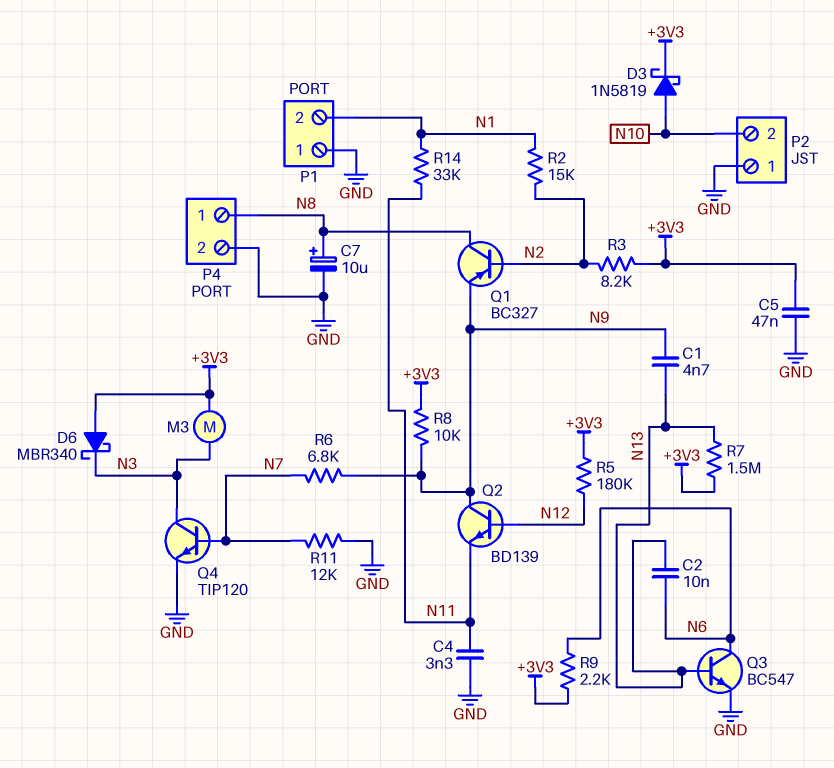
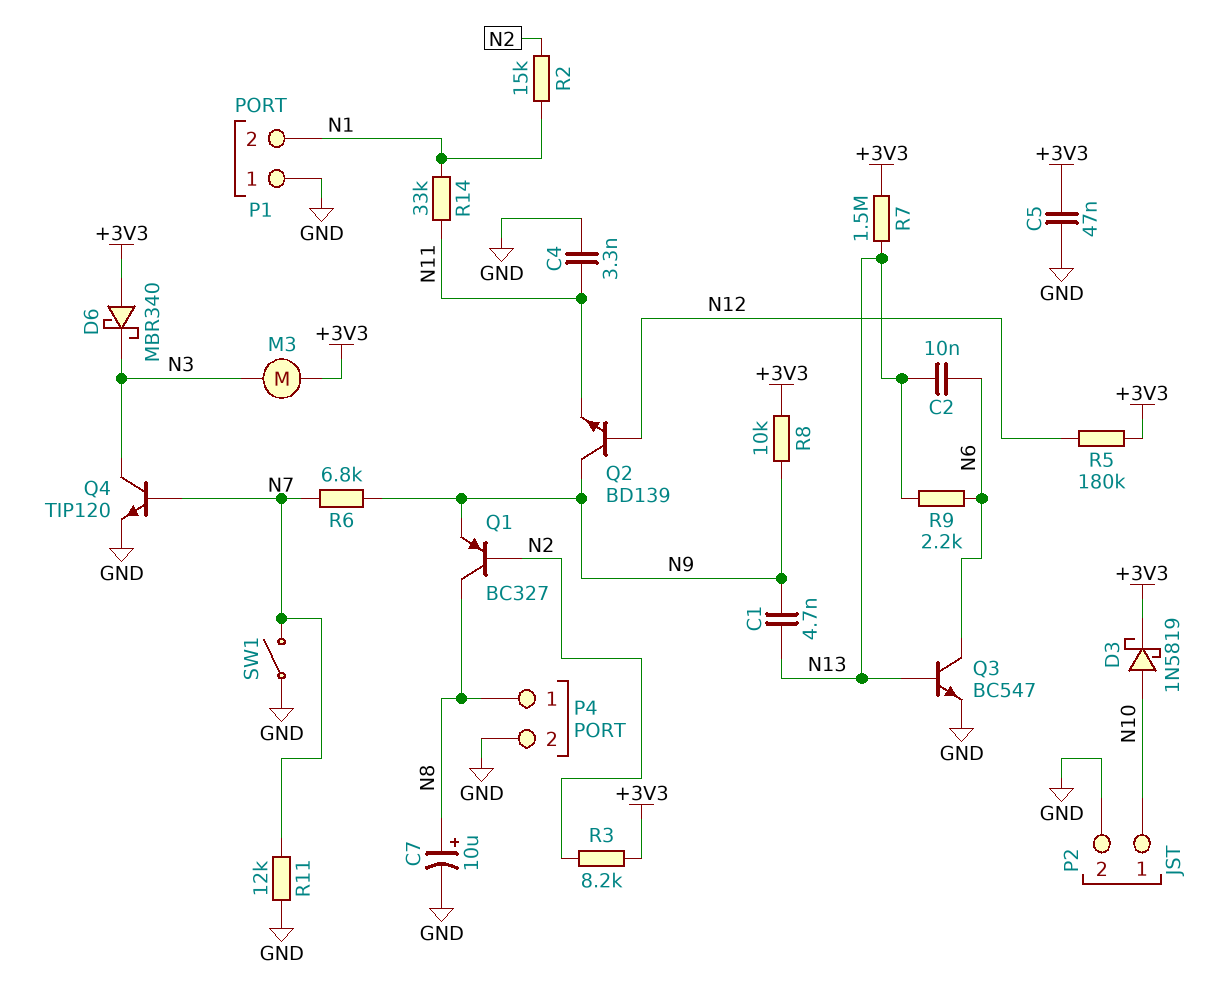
P2 pin 1: GND -> N10
P2 pin 2: N10 -> GND
R9: 2.2k (+3V3, N6) -> 2.2k (N6, N13)
SW1: none -> switch (GND, N7)

